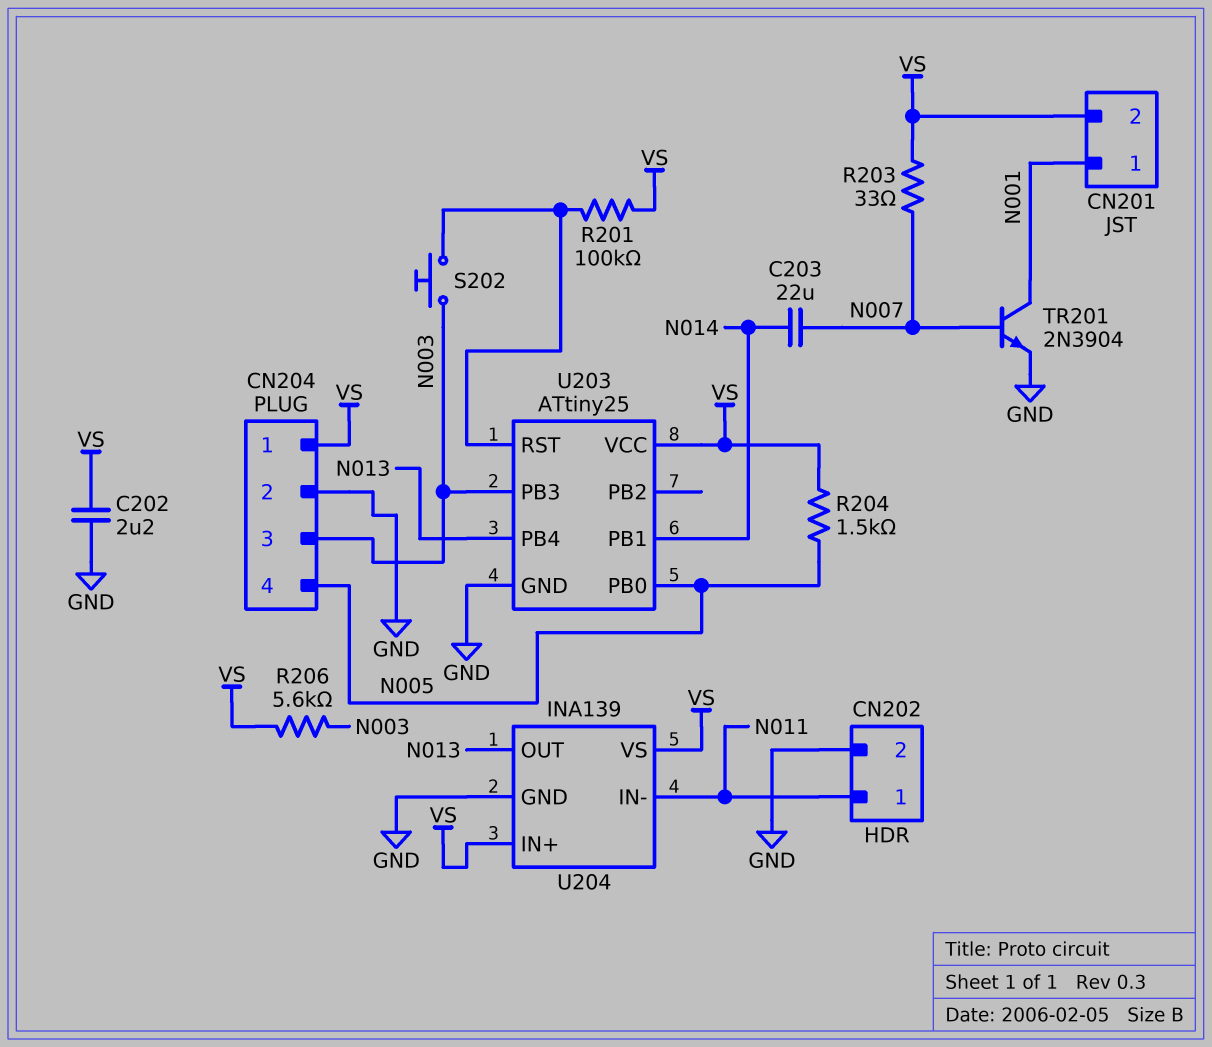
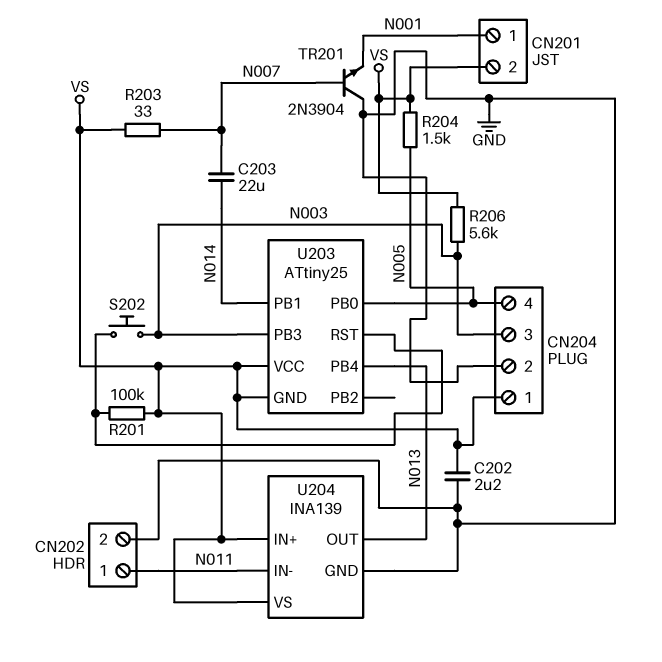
TR201: NPN 2N3904 (B N007, C N001, E GND) -> NPN 2N3904 (B N007, C GND, E N001)
U203 pin GND: GND -> VS

